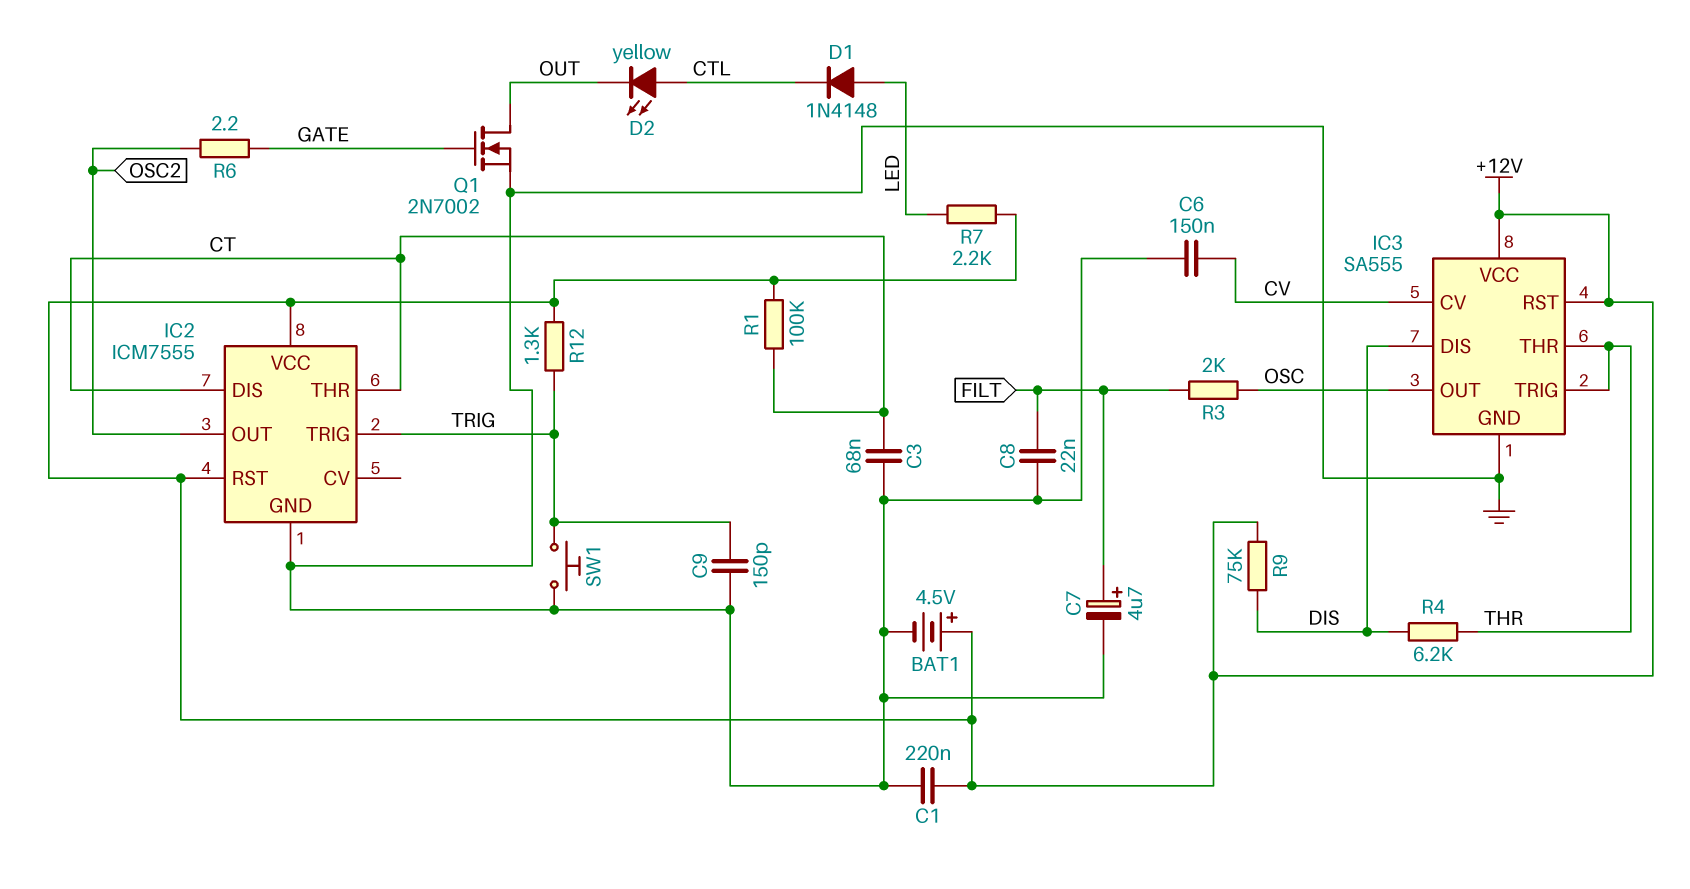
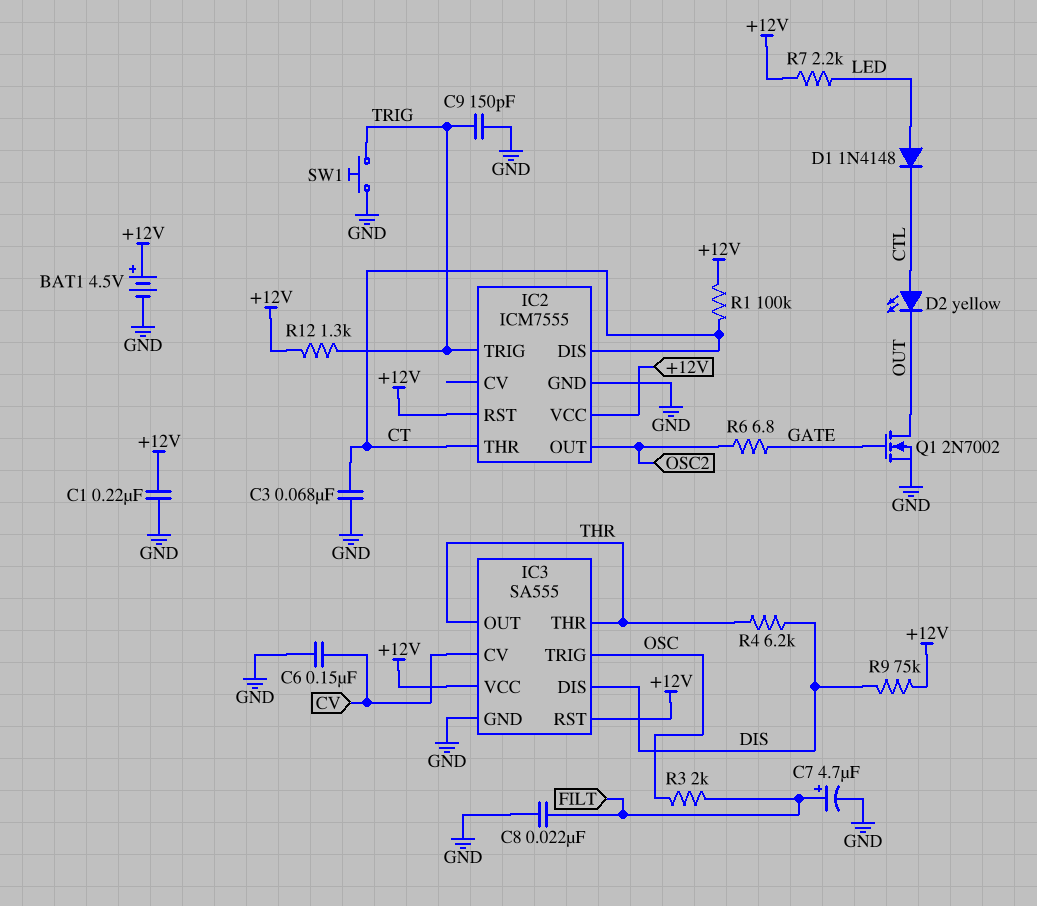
IC3 pin OUT: OSC -> THR
IC3 pin TRIG: THR -> OSC
R6: 2.2 (GATE, OSC2) -> 6.8 (GATE, OSC2)

